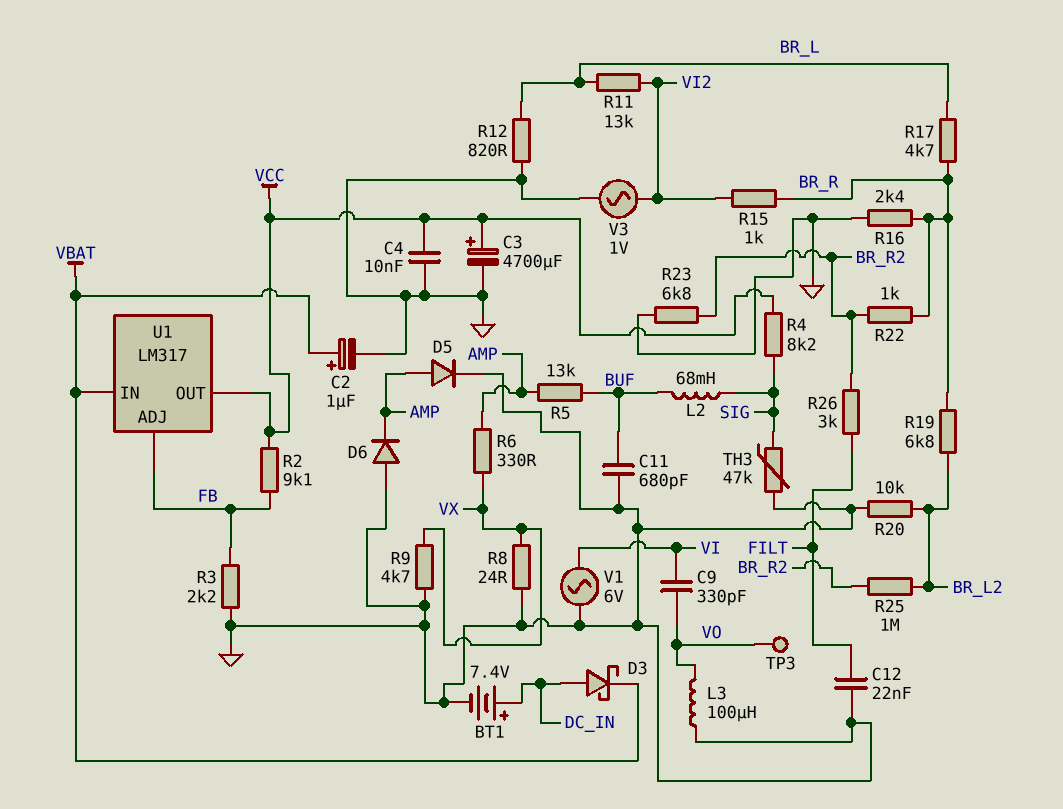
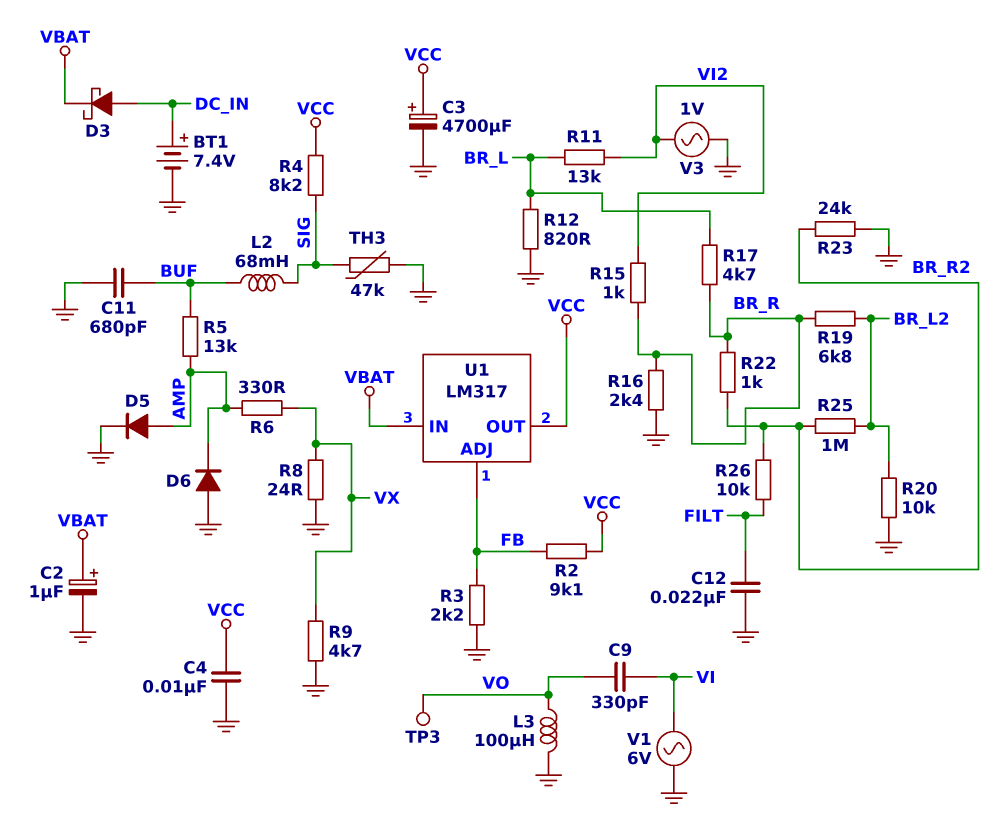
R23: 6.8k (BR_R2, GND) -> 24k (BR_R2, GND)
R26: 3k (BR_R2, FILT) -> 10k (BR_R2, FILT)

